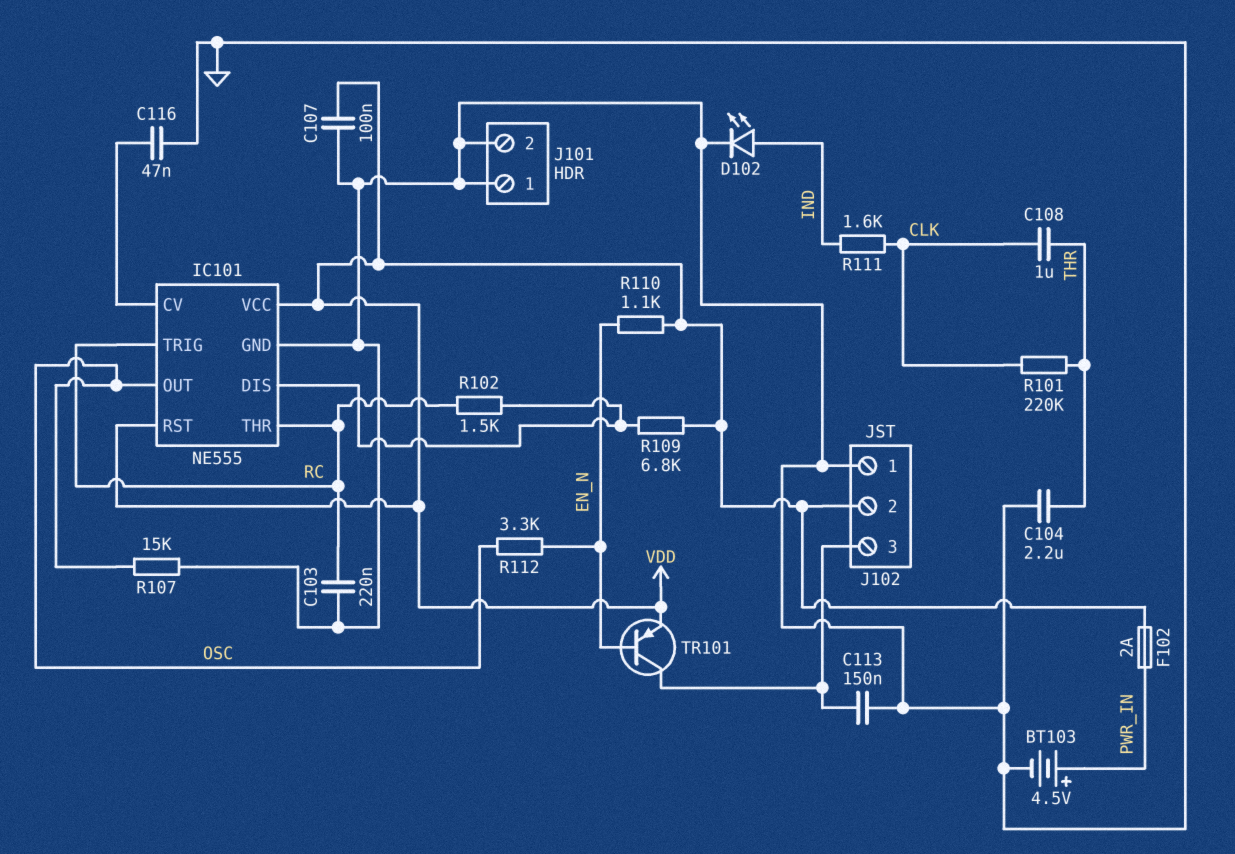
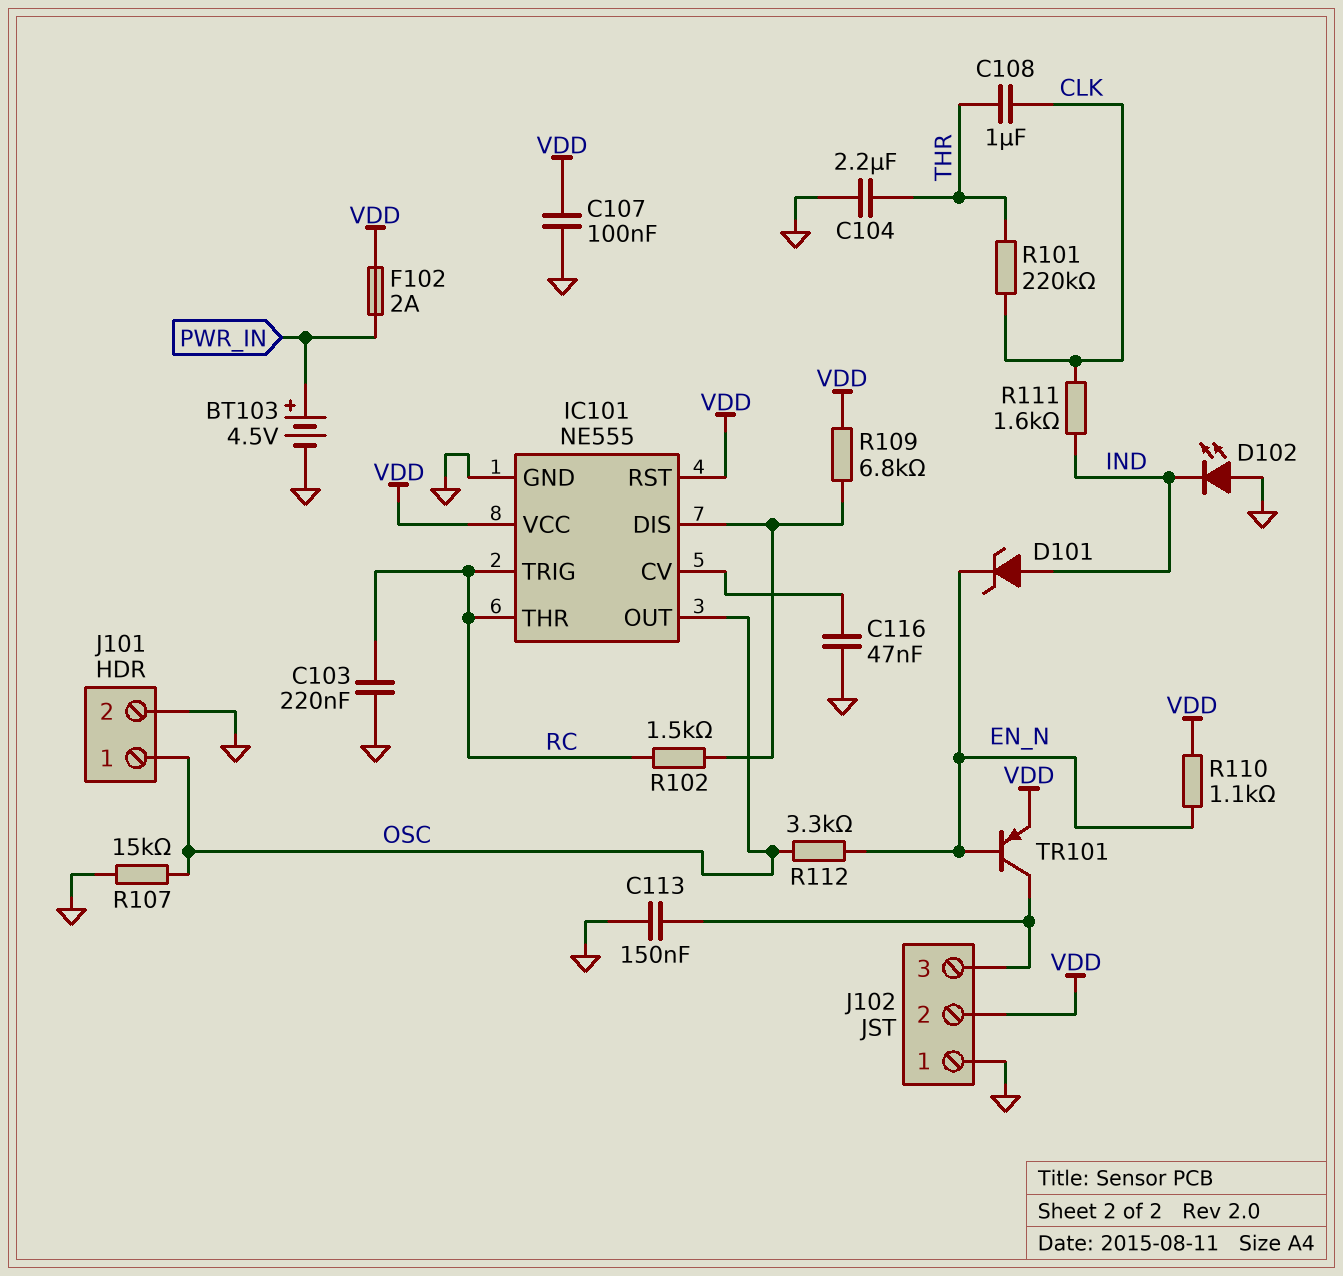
D101: none -> zener (A IND, K EN_N)
D102: LED (A IND, K GND) -> LED (A GND, K IND)
J101 pin 1: GND -> OSC

